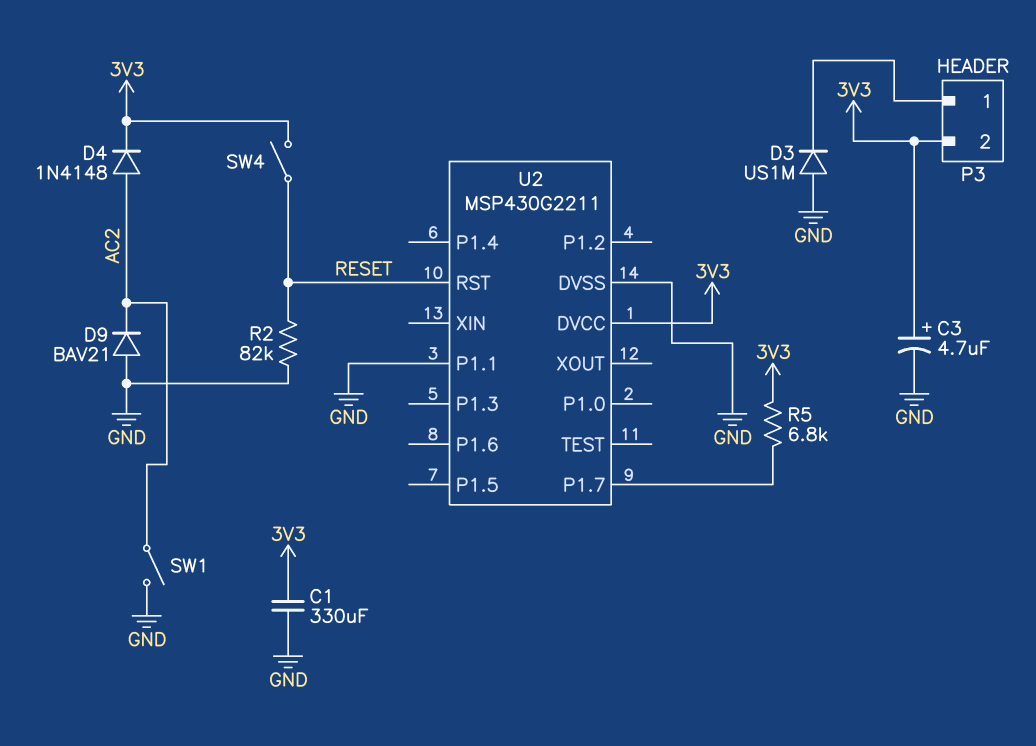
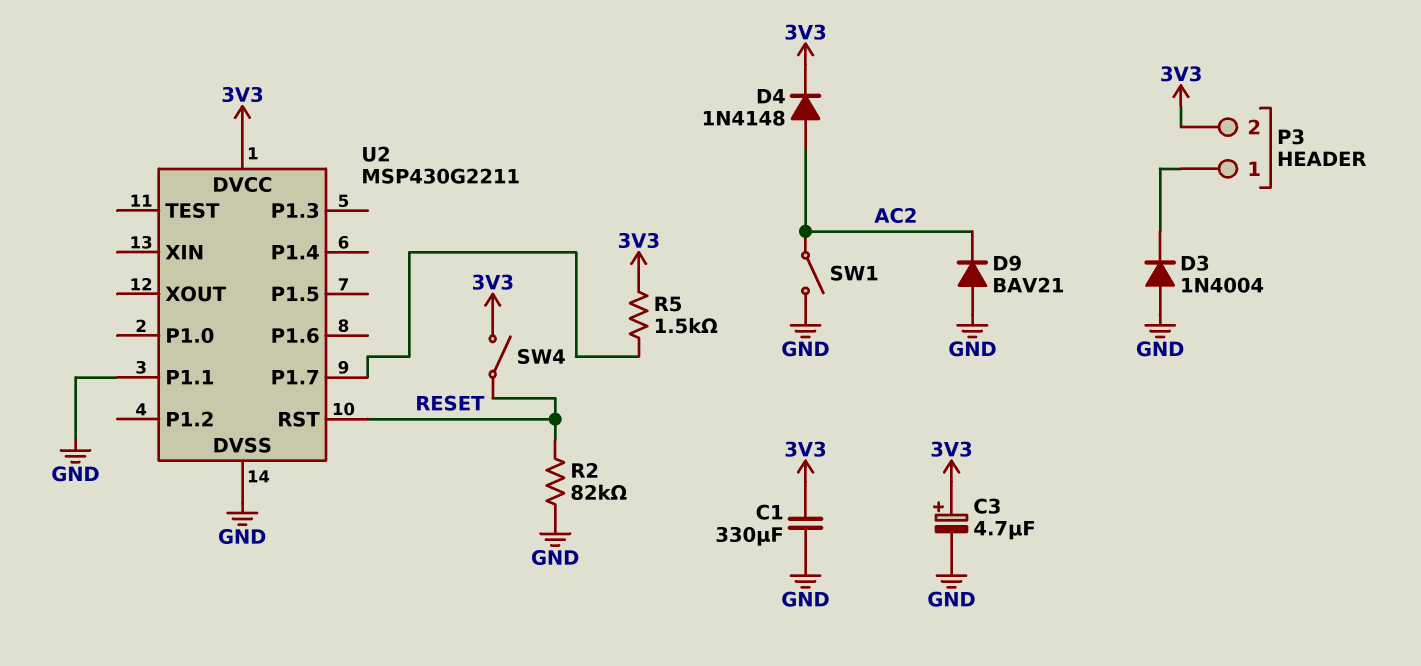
D3: diode US1M (A GND, K P3/1) -> diode 1N4004 (A GND, K P3/1)
R5: 6.8k (3V3, U2/P1.7) -> 1.5k (3V3, U2/P1.7)

